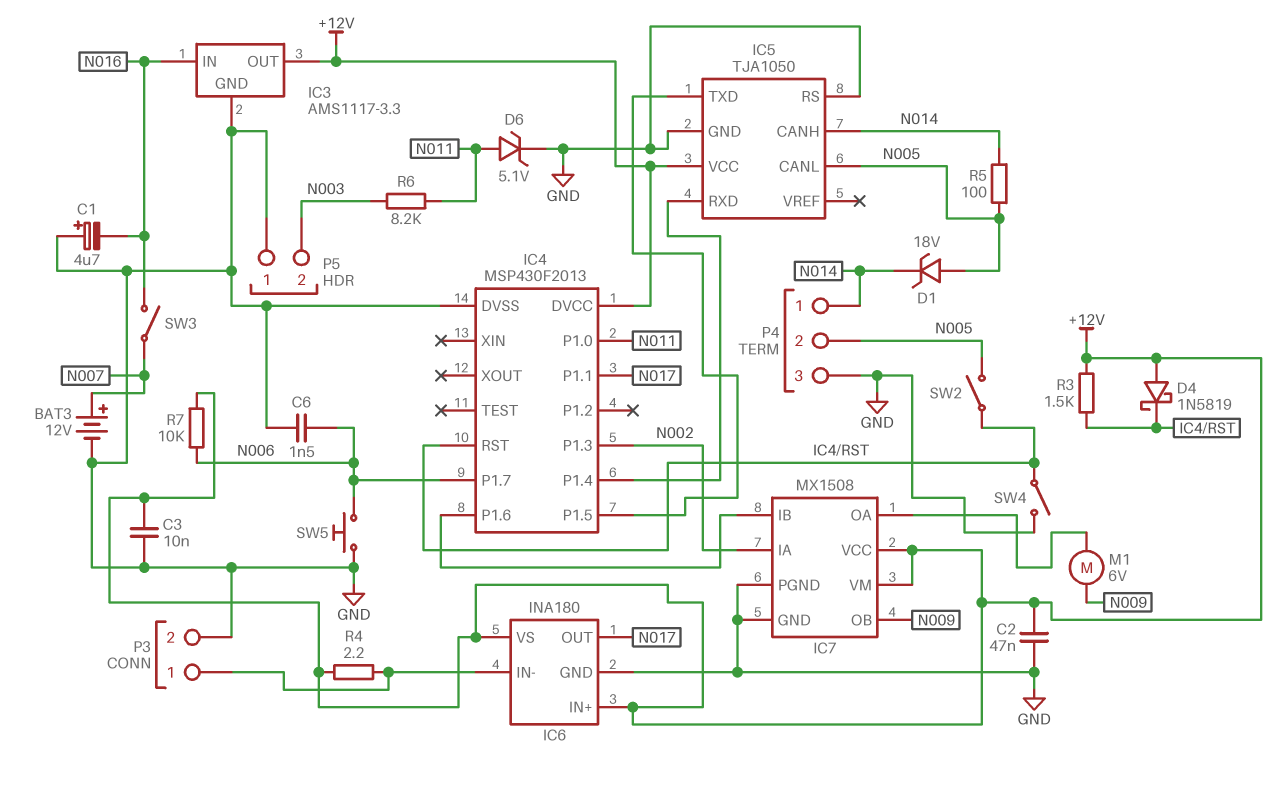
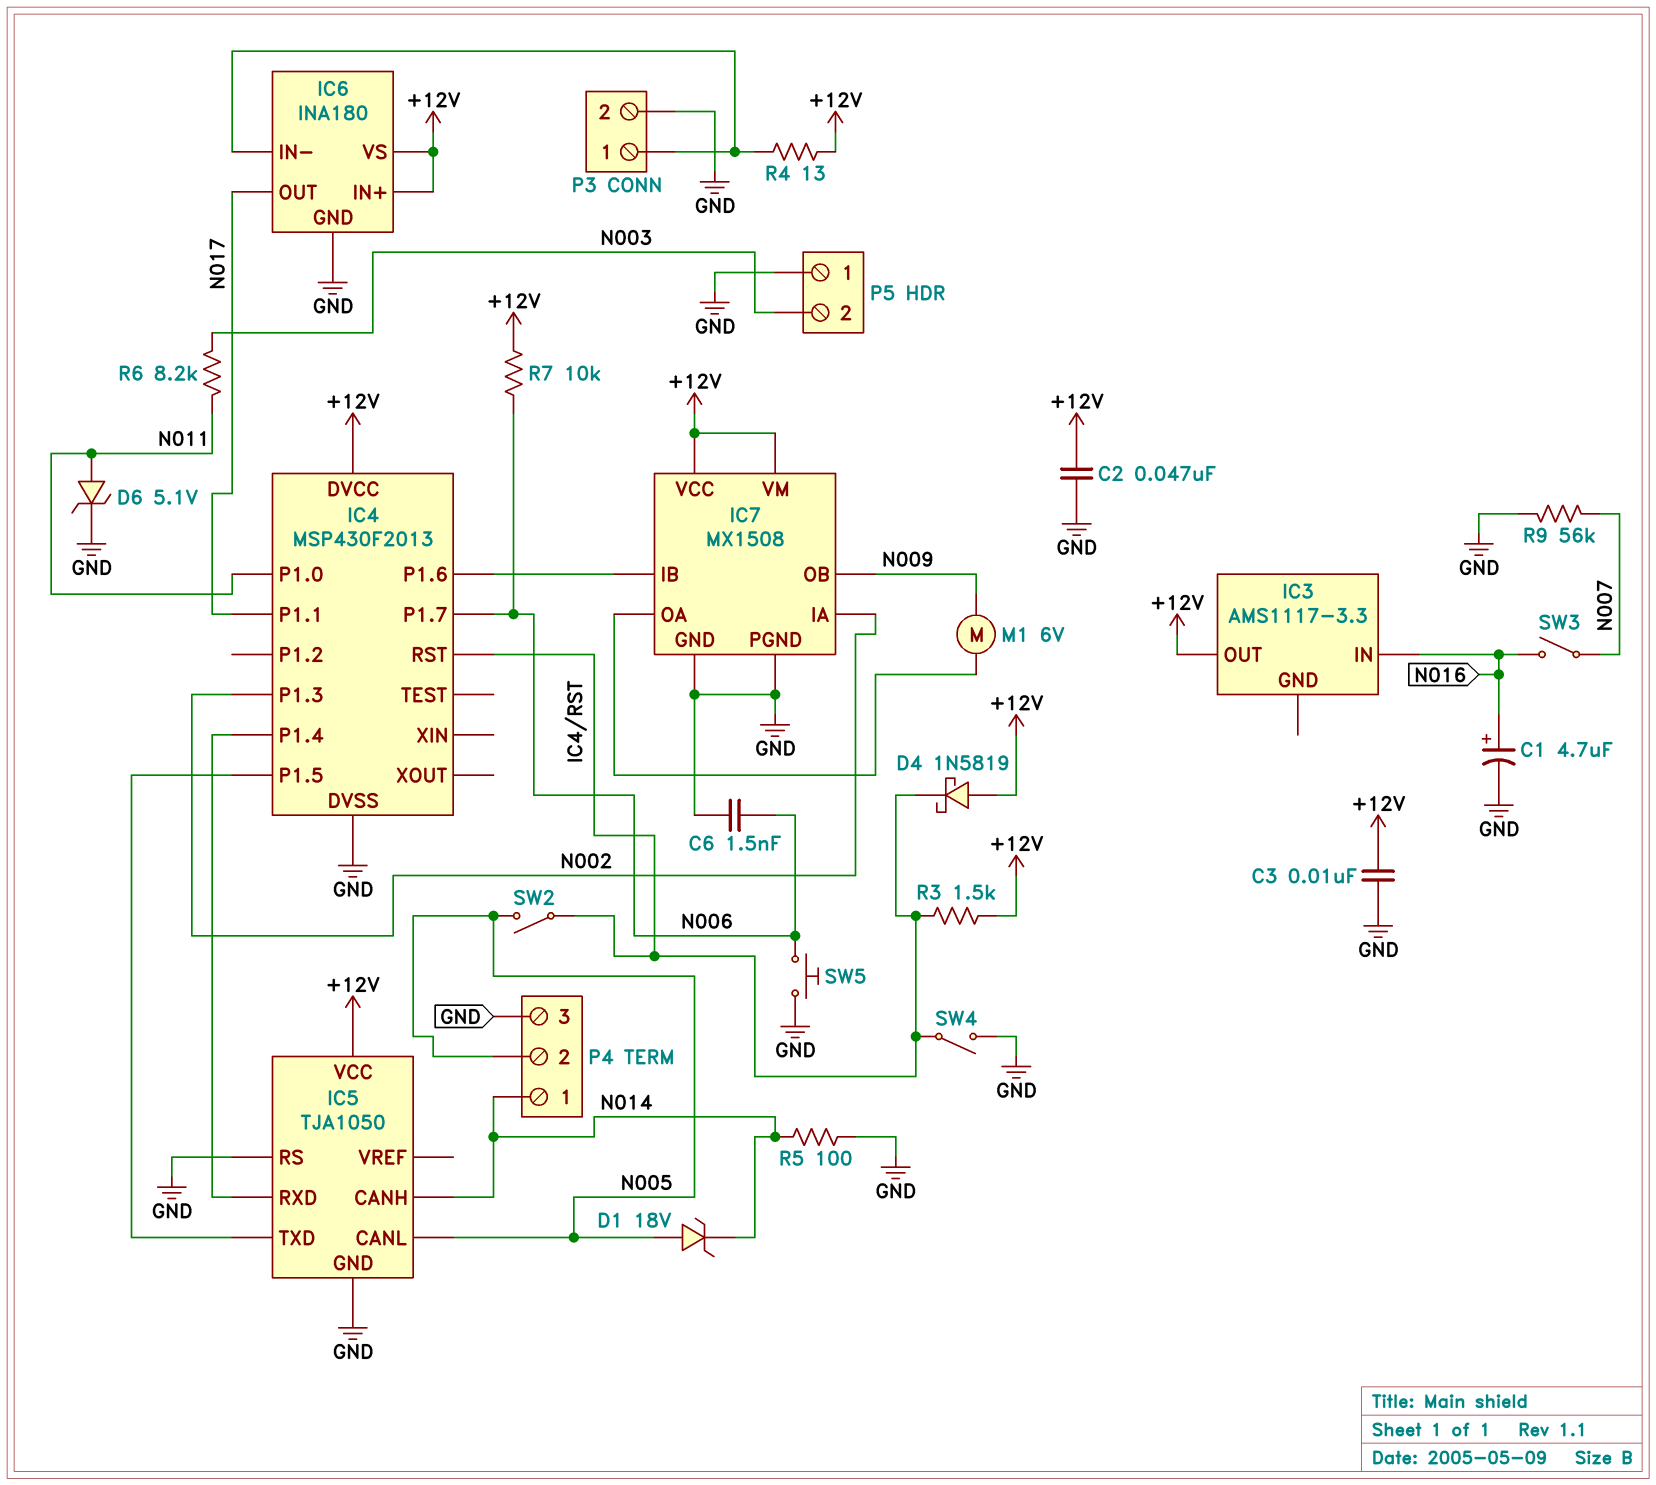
BAT3: 12V (plus N007, minus GND) -> none
C1: 4.7uF (plus GND, minus N016) -> 4.7uF (plus N016, minus GND)
IC3 pin GND: GND -> none
R4: 2.2 (+12V, IC6/IN-) -> 13 (+12V, IC6/IN-)
R5: 100 (N005, N014) -> 100 (GND, N014)
R9: none -> 56k (GND, N007)

